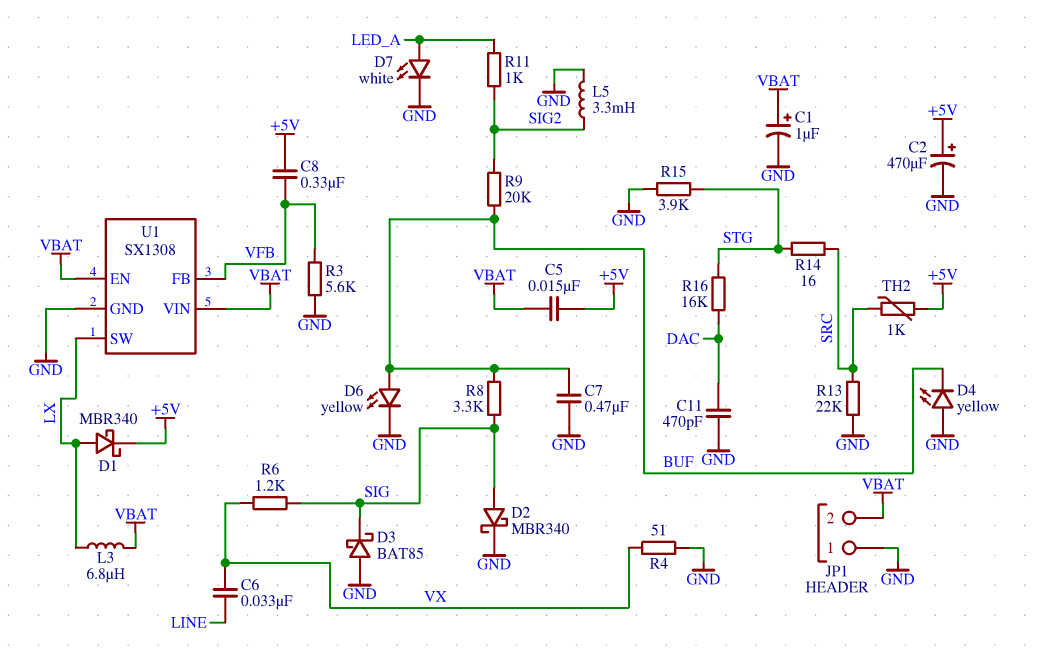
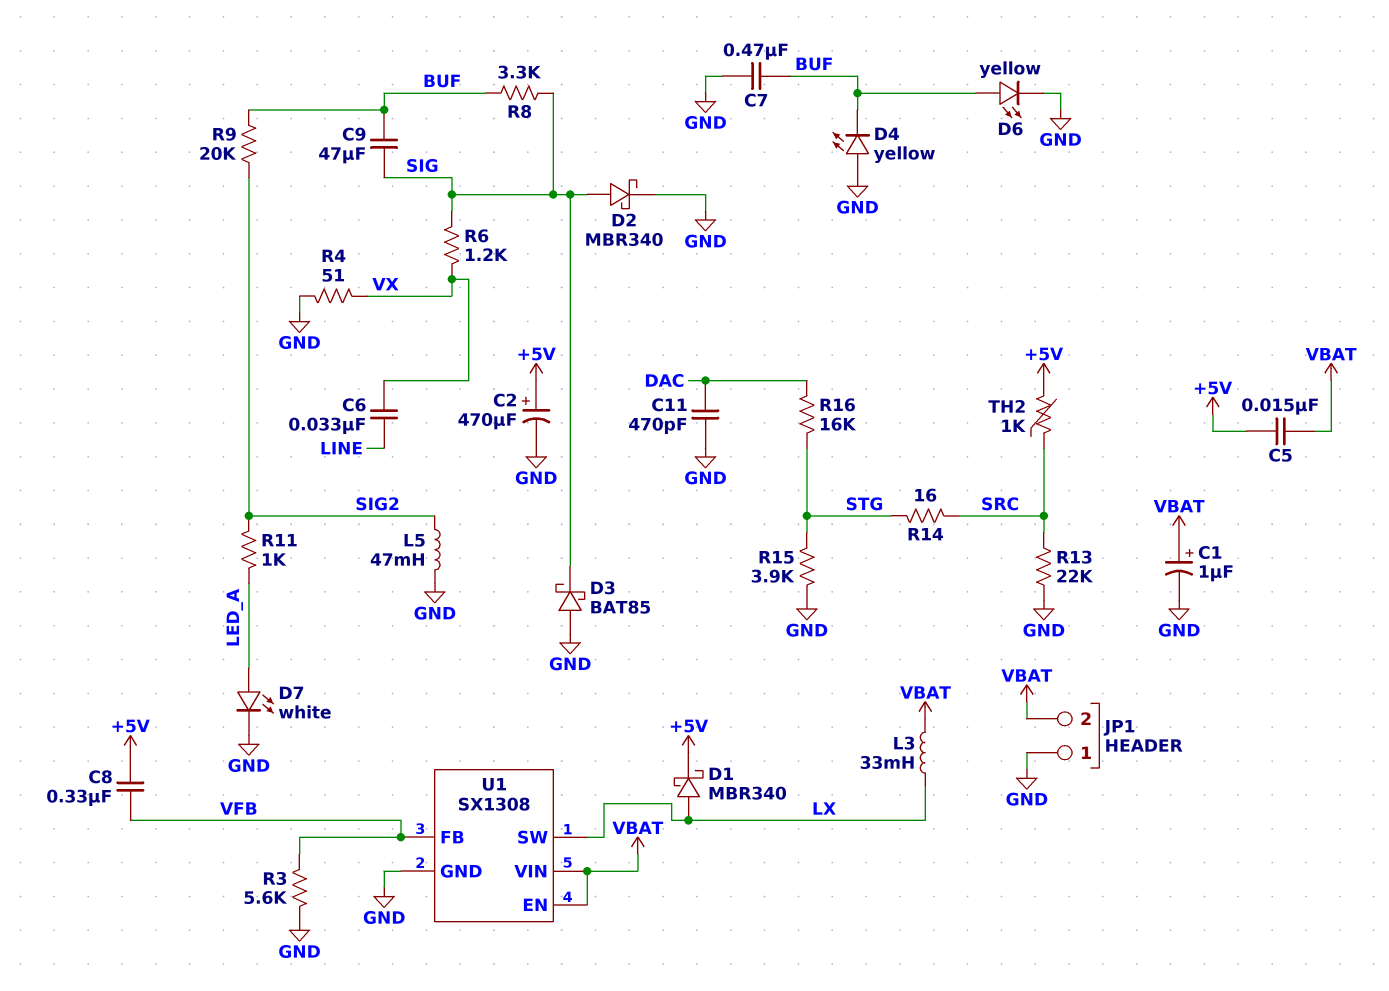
C9: none -> 47uF (BUF, SIG)
L3: 6.8uH (LX, VBAT) -> 33mH (LX, VBAT)
L5: 3.3mH (GND, SIG2) -> 47mH (GND, SIG2)

